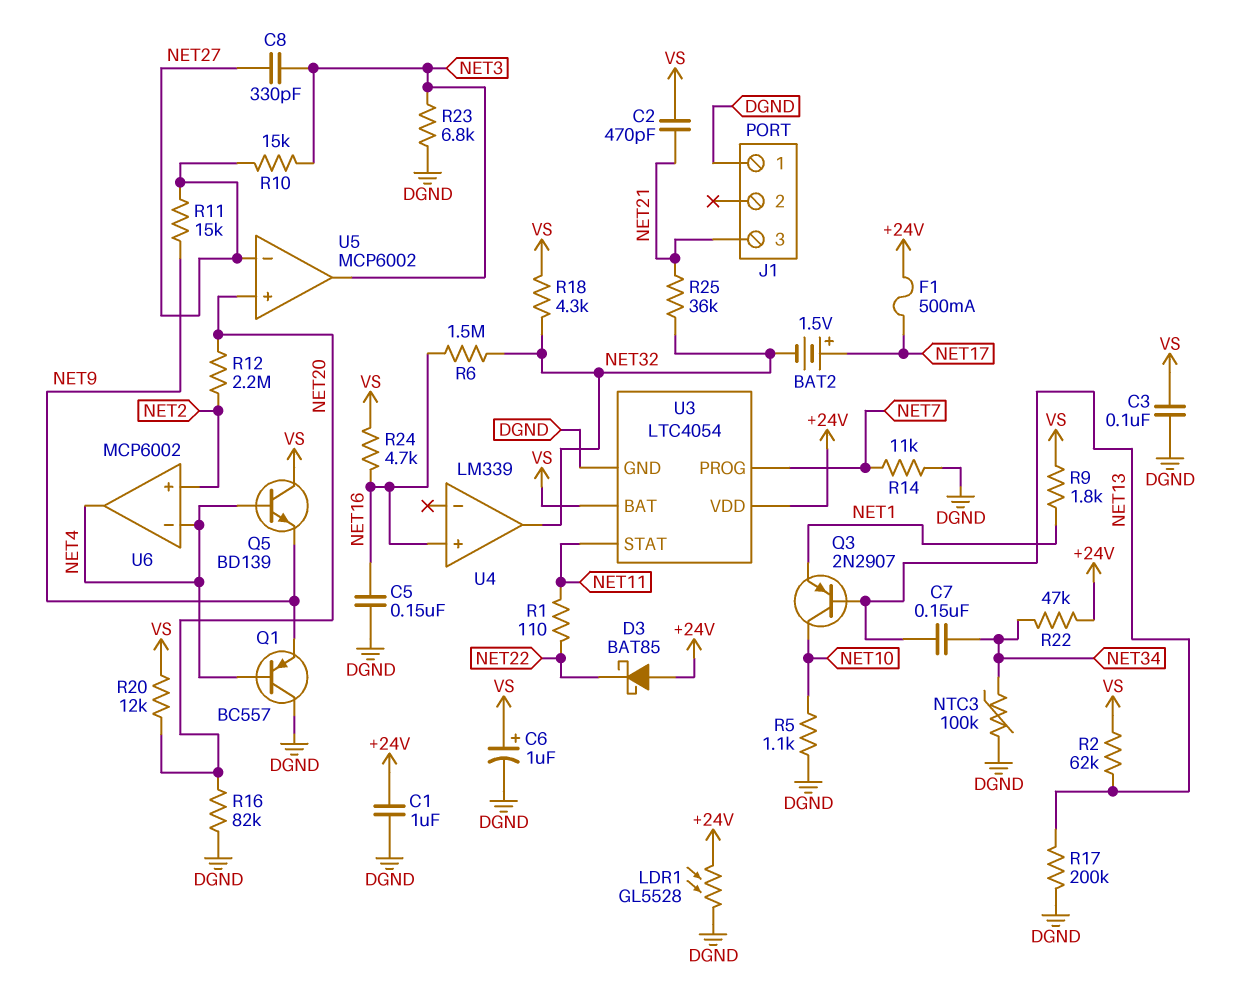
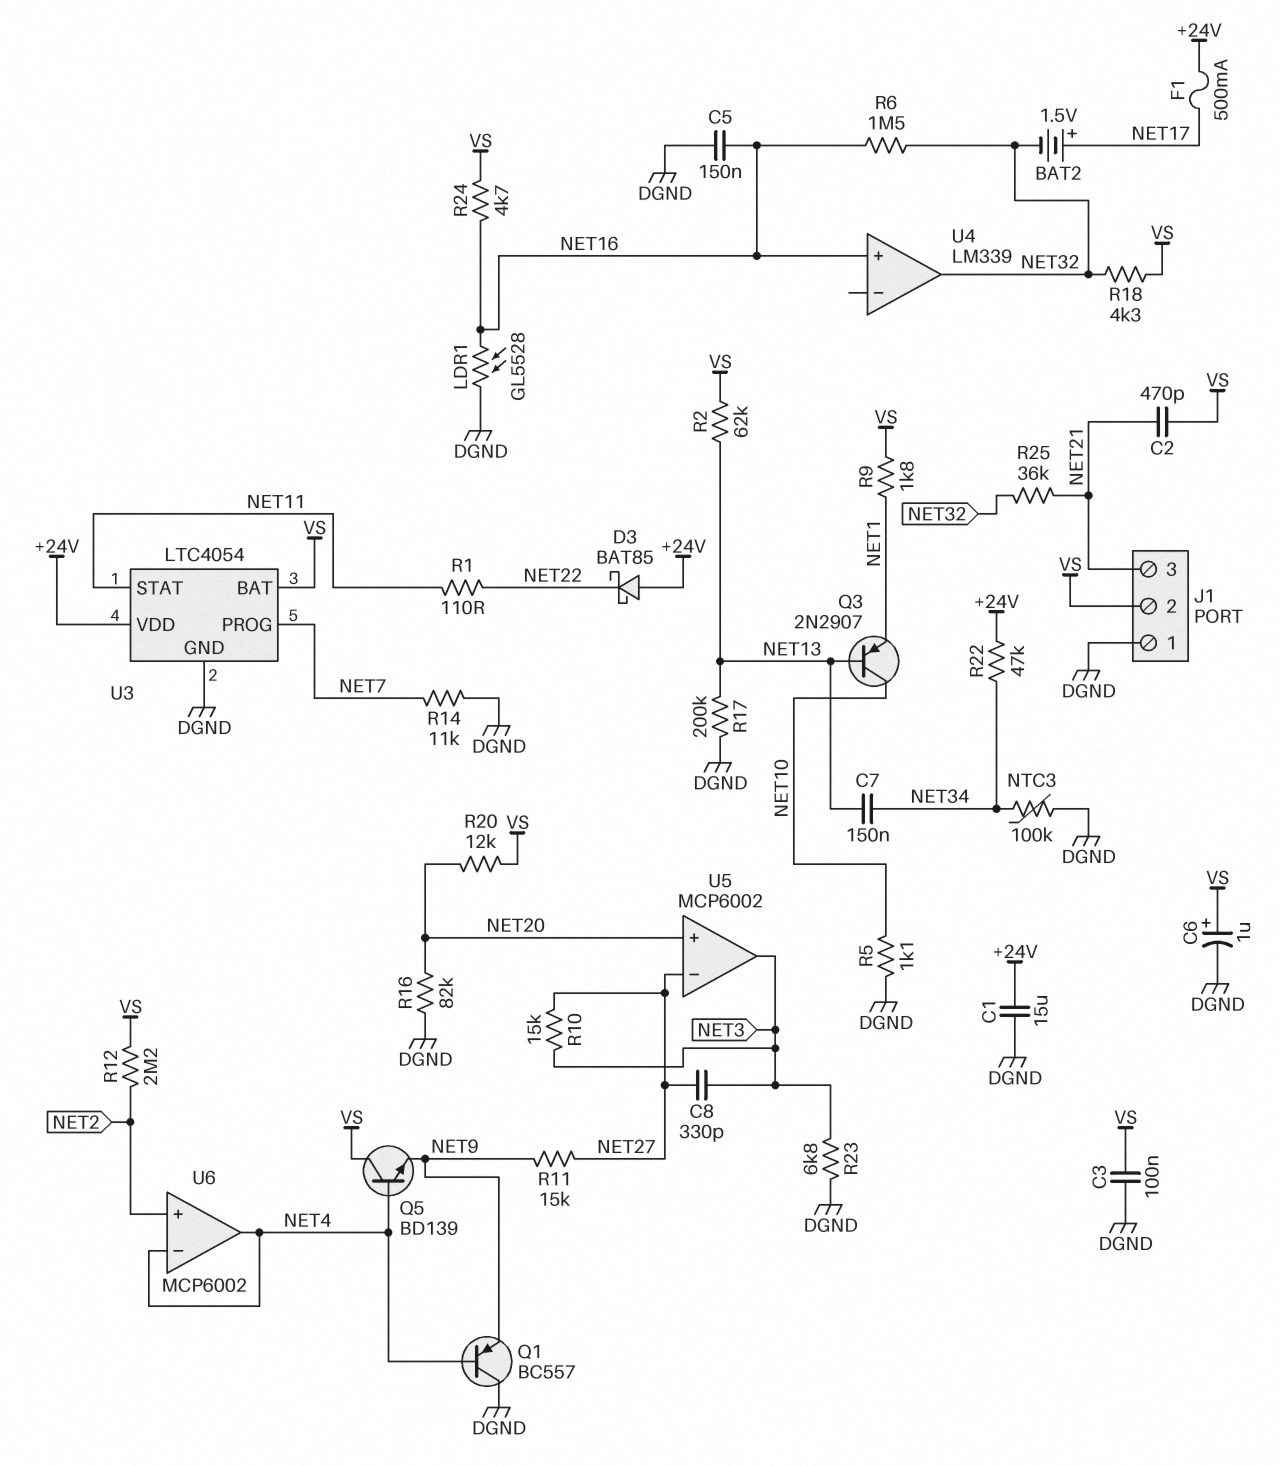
C1: 1uF (+24V, DGND) -> 15uF (+24V, DGND)
J1 pin 2: none -> VS
LDR1: GL5528 (+24V, DGND) -> GL5528 (DGND, NET16)
R12: 2.2M (NET2, NET20) -> 2.2M (NET2, VS)

